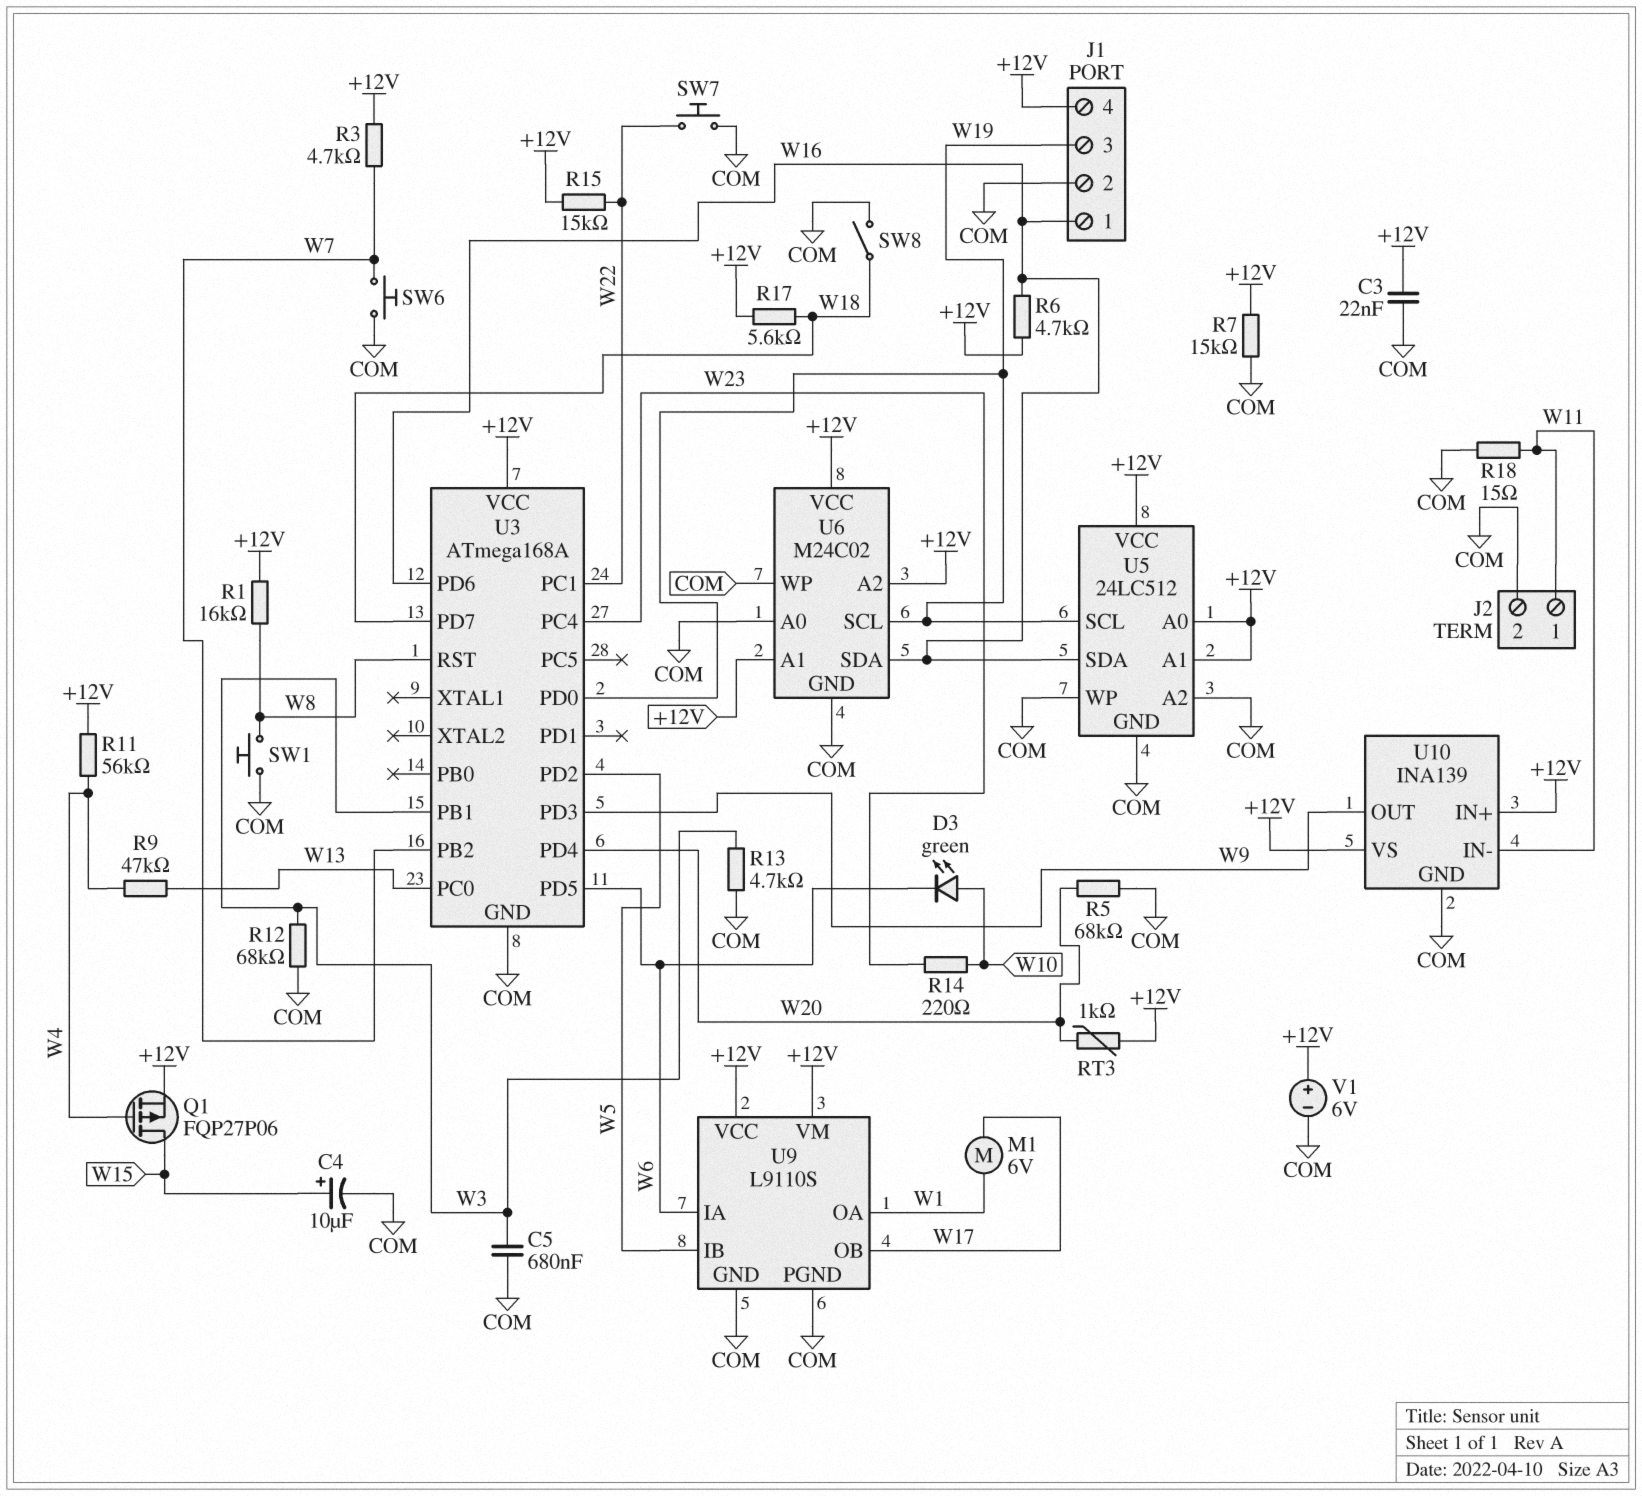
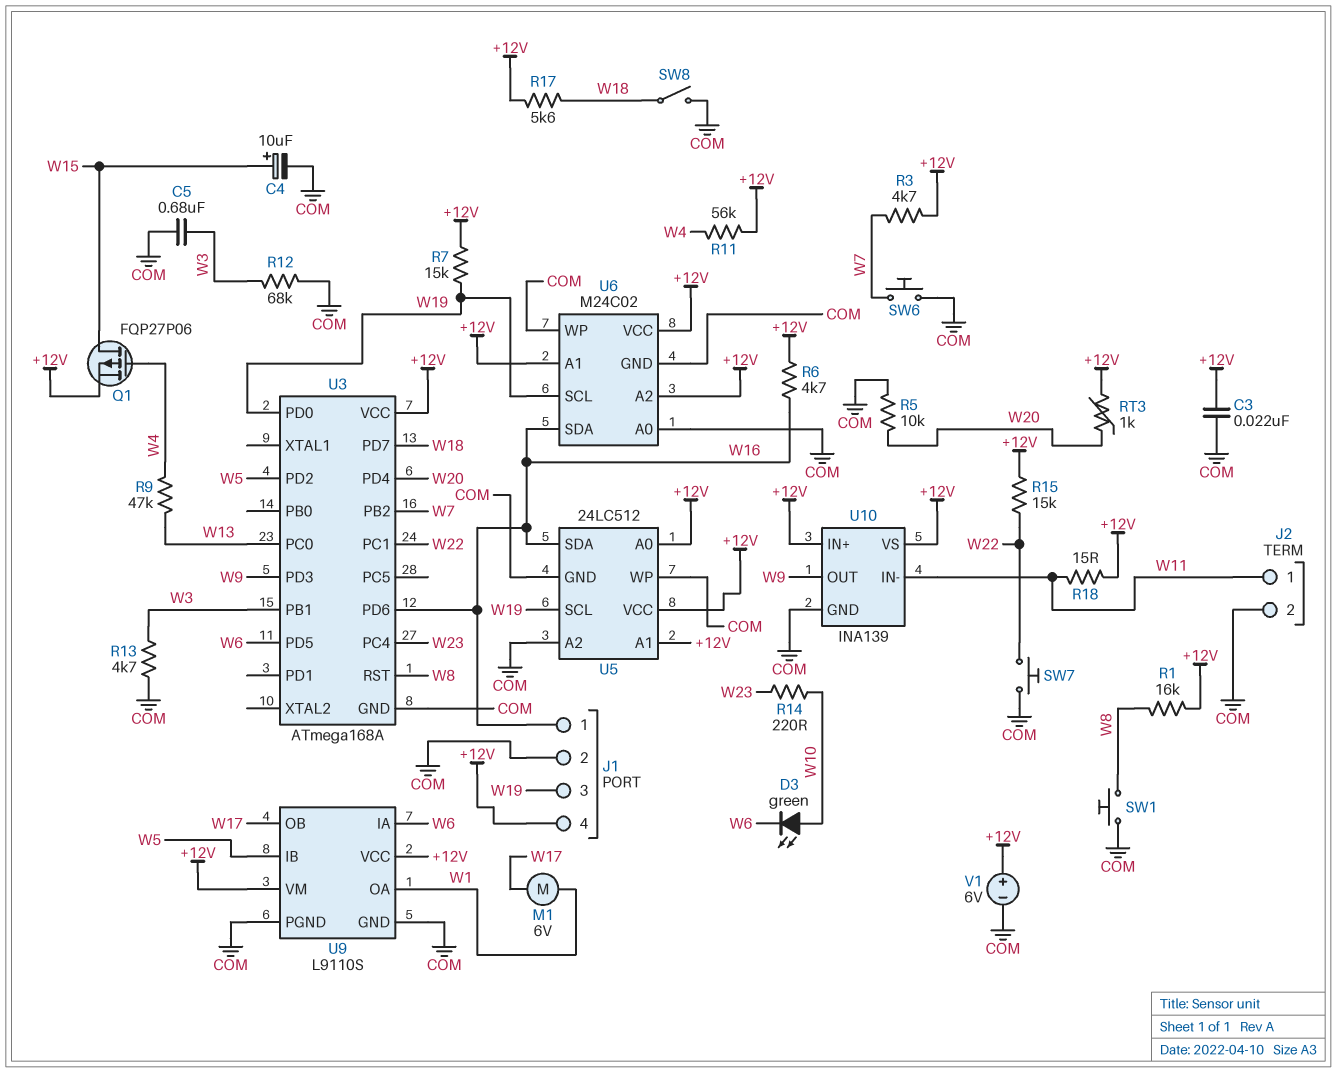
R5: 68k (COM, W20) -> 10k (COM, W20)
R7: 15k (+12V, COM) -> 15k (+12V, W19)
R18: 15 (COM, W11) -> 15 (+12V, W11)

